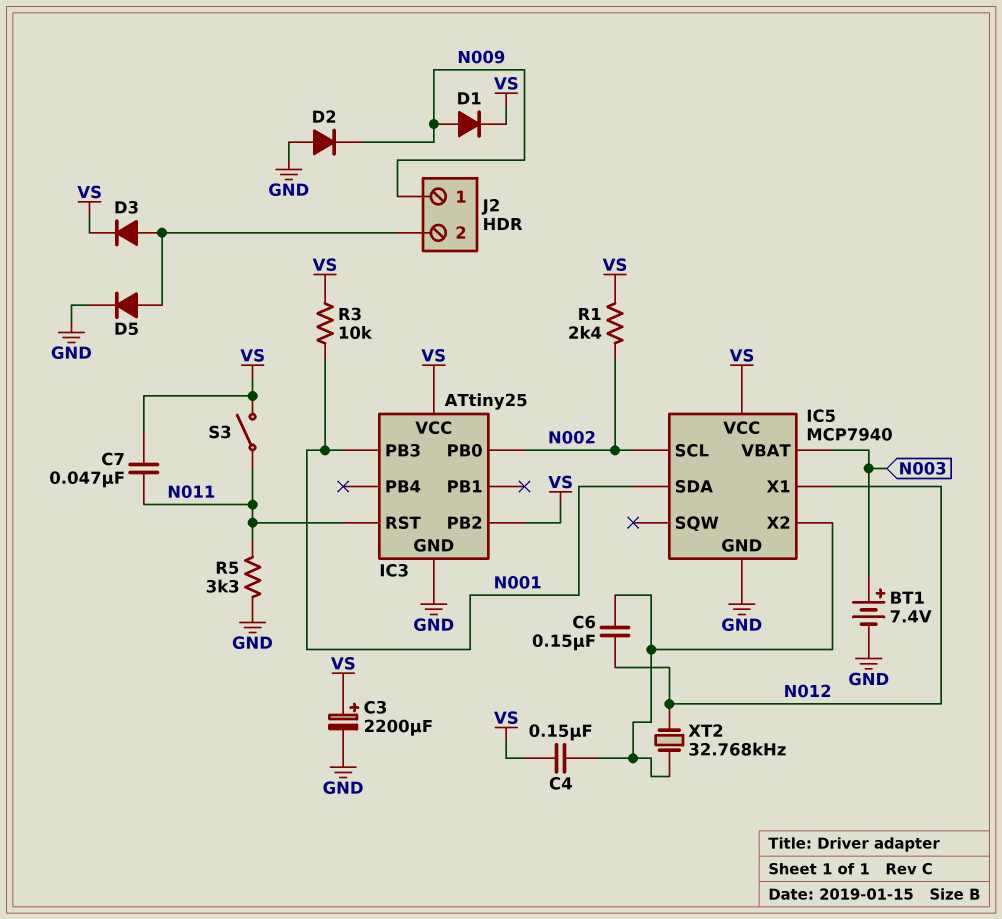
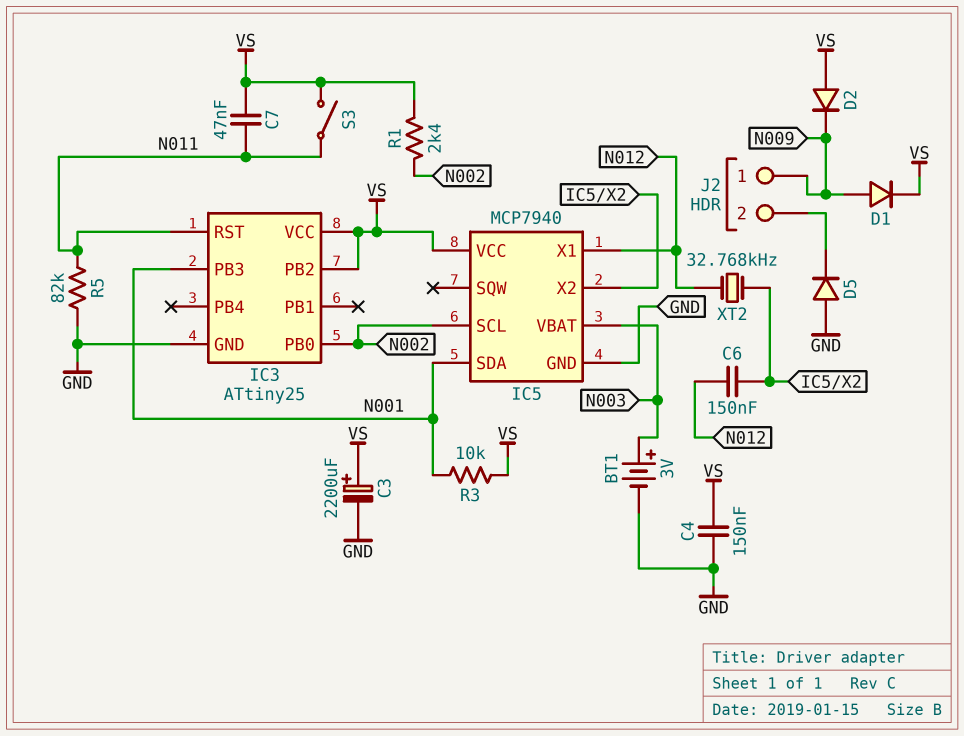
BT1: 7.4V (plus N003, minus GND) -> 3V (plus N003, minus GND)
C4: 150nF (IC5/X2, VS) -> 150nF (GND, VS)
D2: diode (A GND, K N009) -> diode (A VS, K N009)
D3: diode (A J2/2, K VS) -> none
D5: diode (A J2/2, K GND) -> diode (A GND, K J2/2)
R5: 3.3k (GND, N011) -> 82k (GND, N011)

